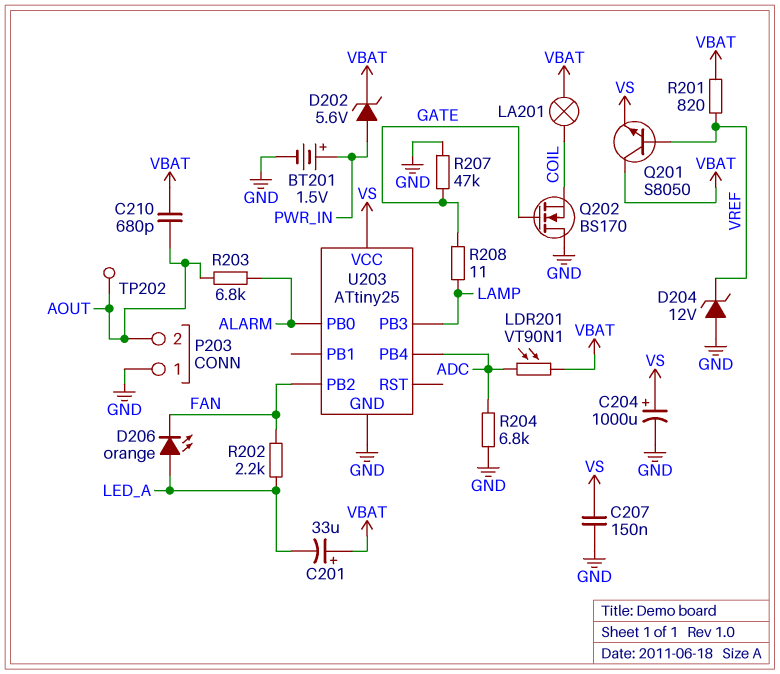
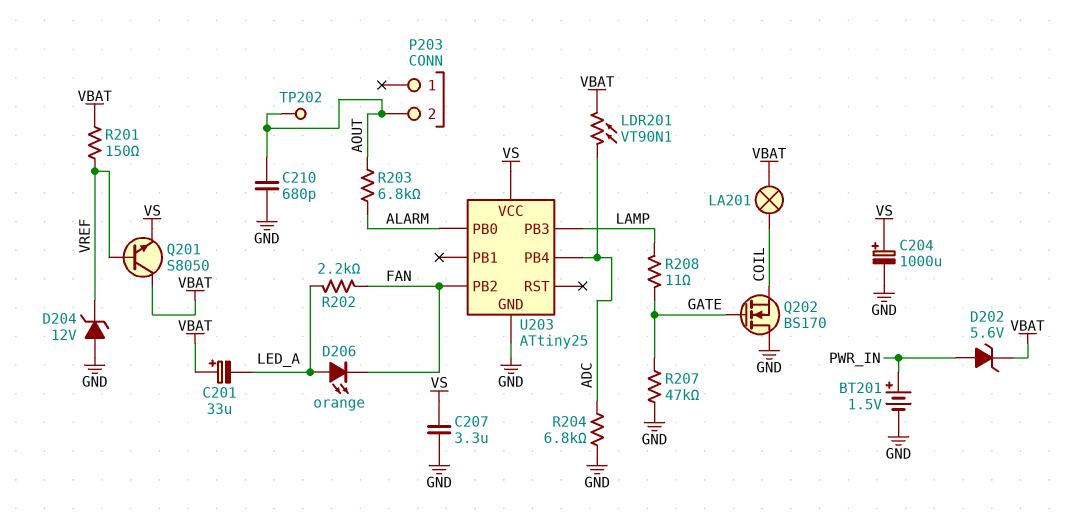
C207: 150nF (GND, VS) -> 3.3uF (GND, VS)
C210: 680pF (AOUT, VBAT) -> 680pF (AOUT, GND)
P203 pin 1: GND -> none
R201: 820 (VBAT, VREF) -> 150 (VBAT, VREF)

